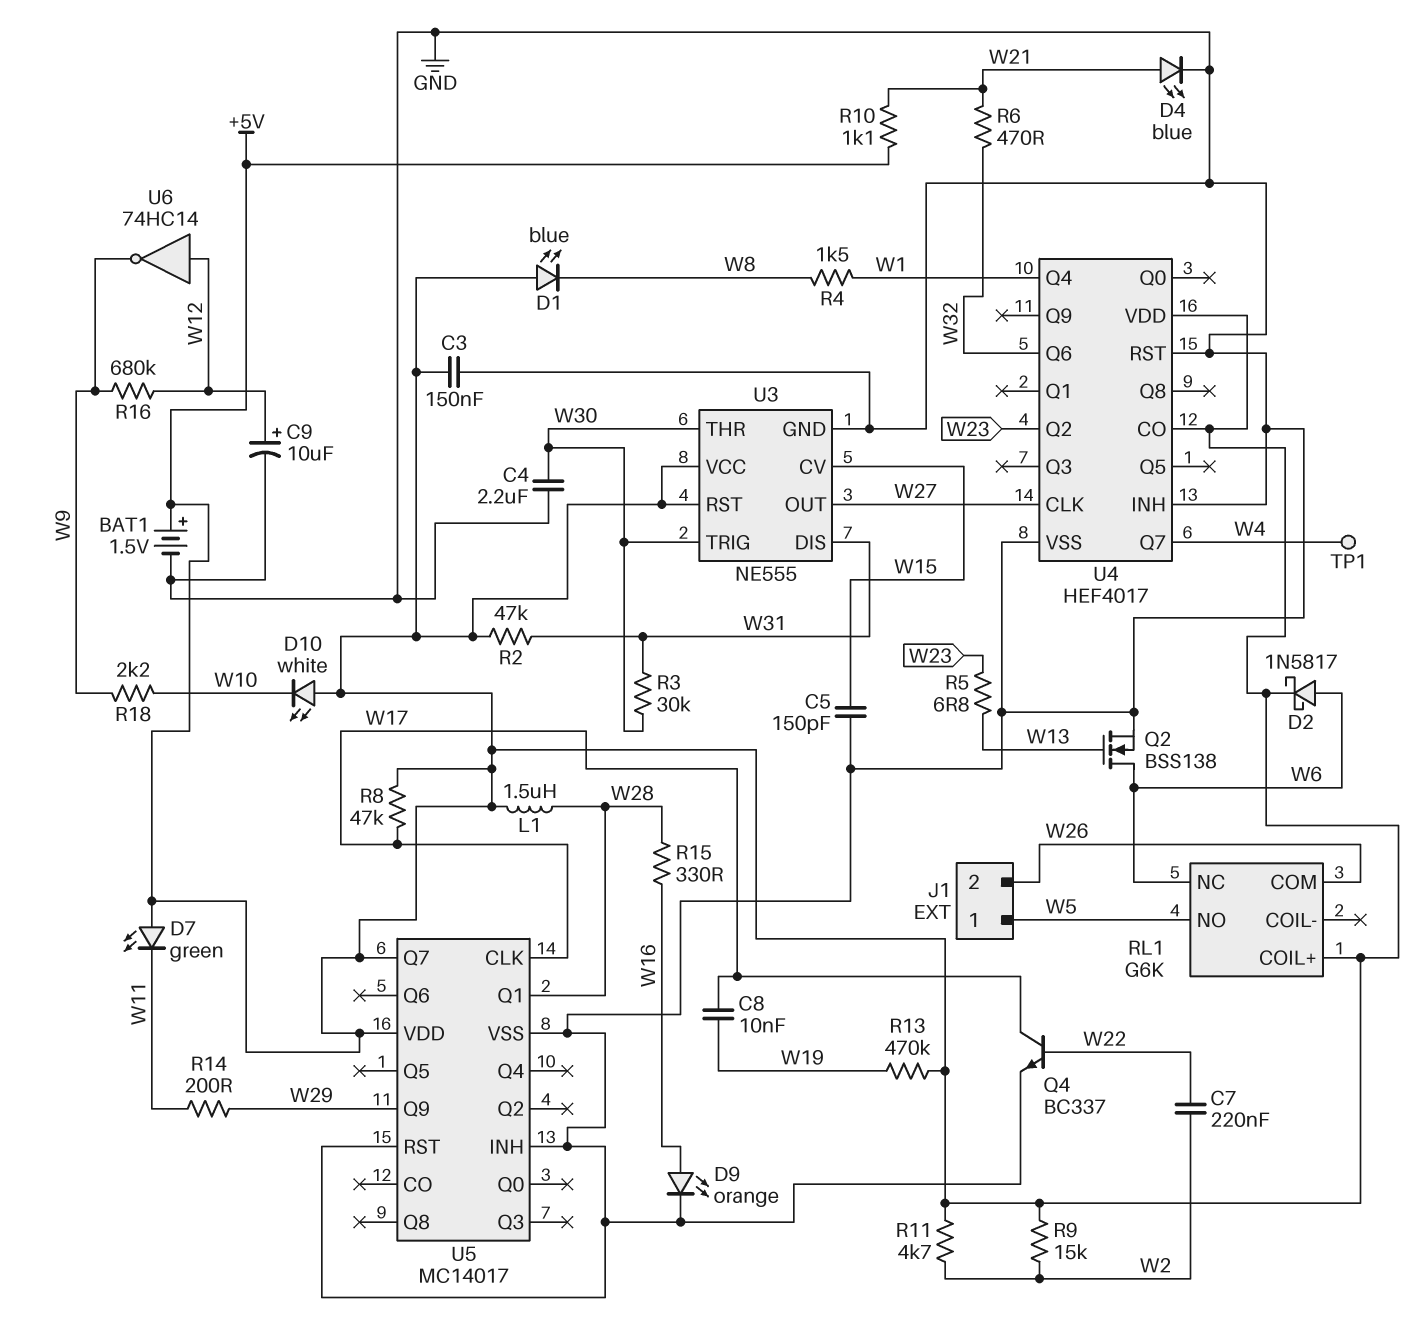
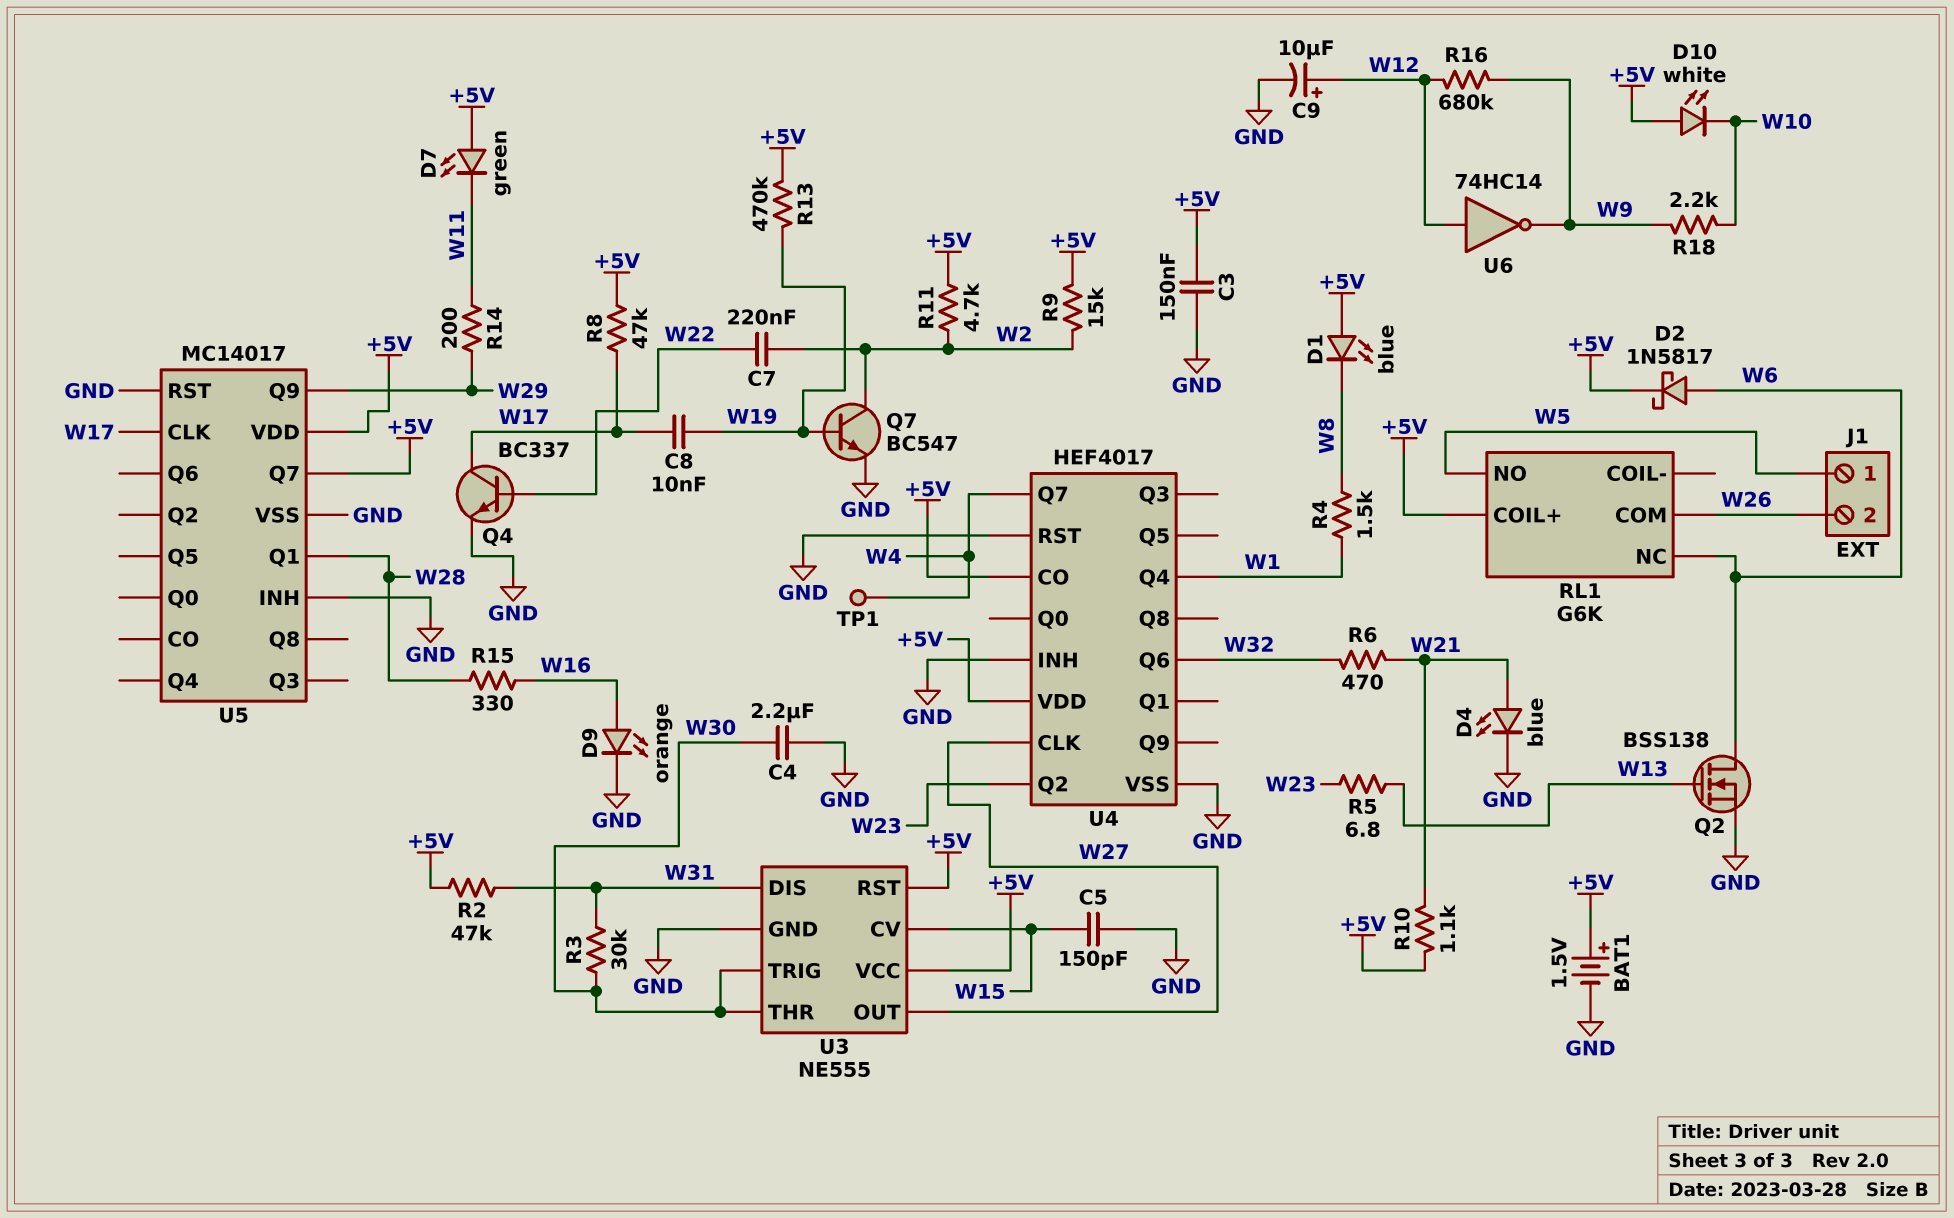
L1: 1.5uH (+5V, W28) -> none
Q7: none -> NPN BC547 (B W19, C W2, E GND)

